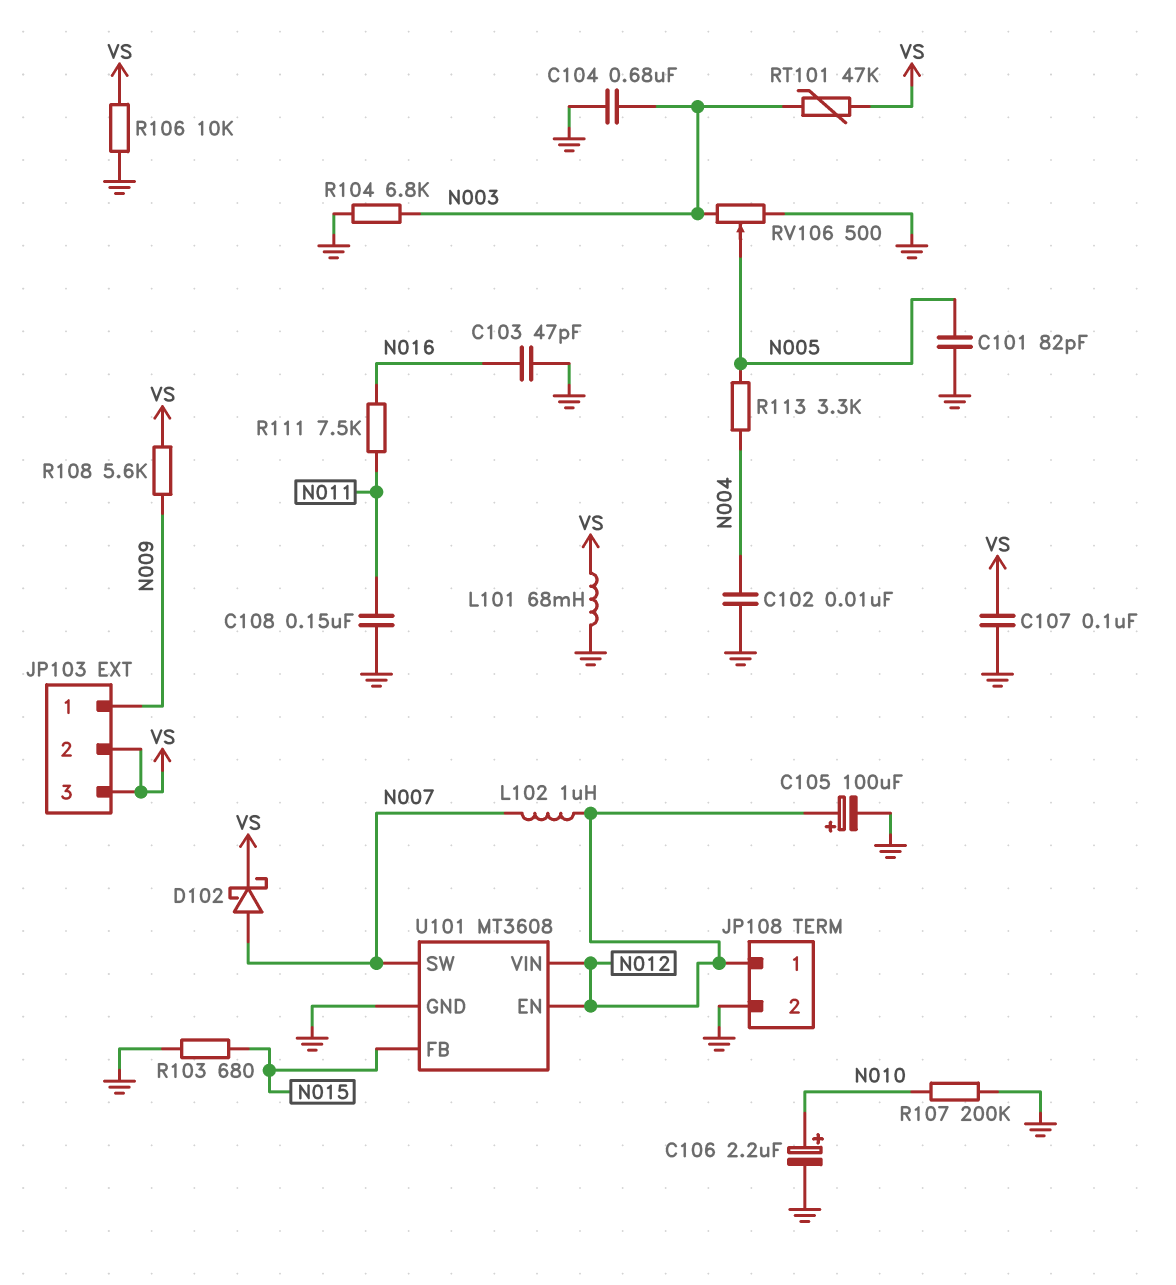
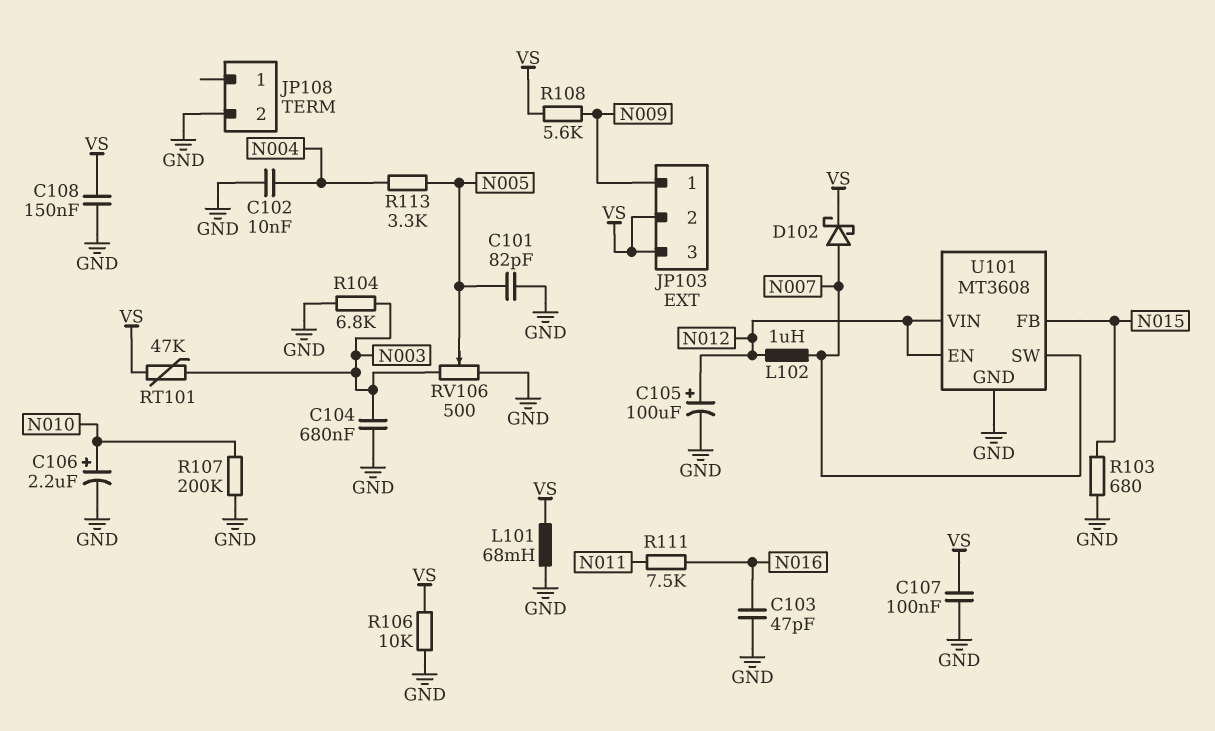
C108: 150nF (GND, N011) -> 150nF (GND, VS)
JP108 pin 1: N012 -> none

